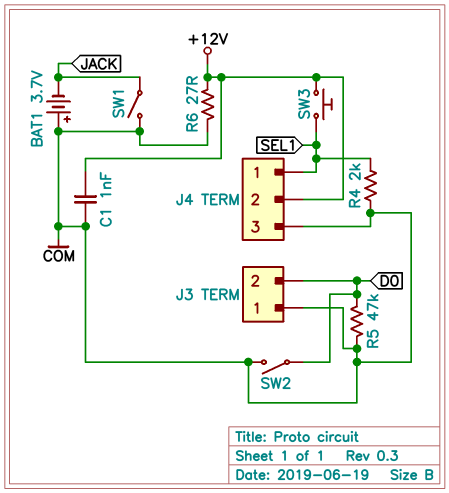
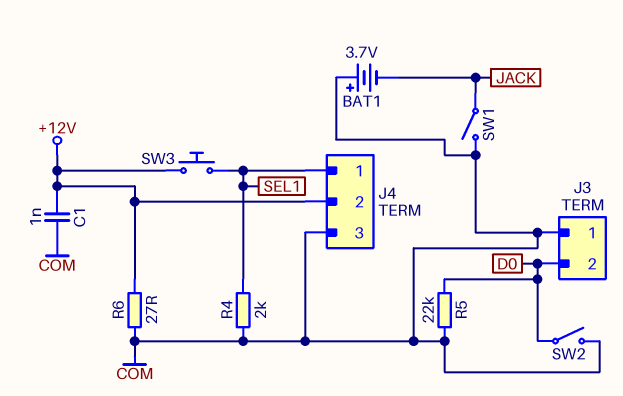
R5: 47k (COM, D0) -> 22k (COM, D0)

